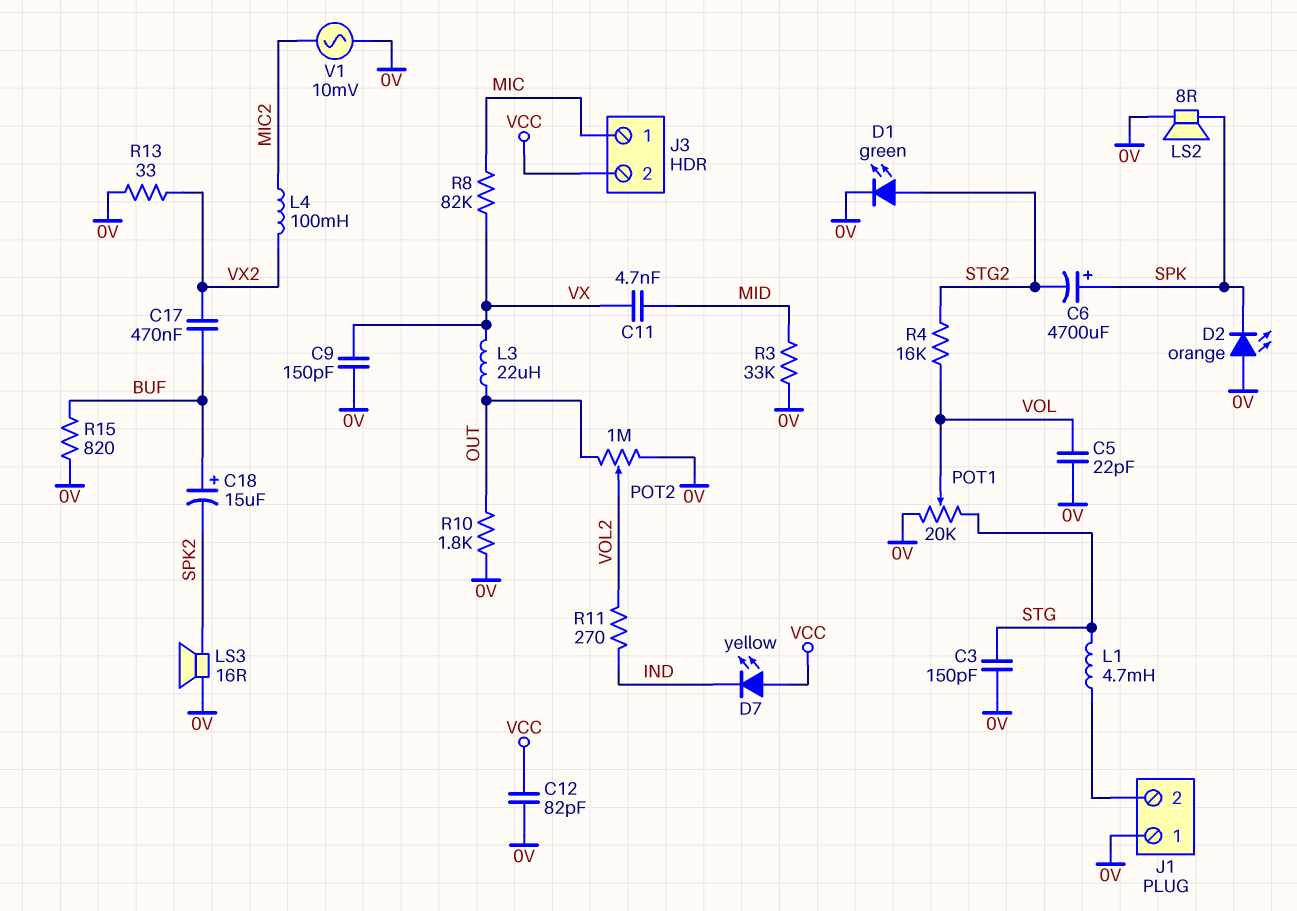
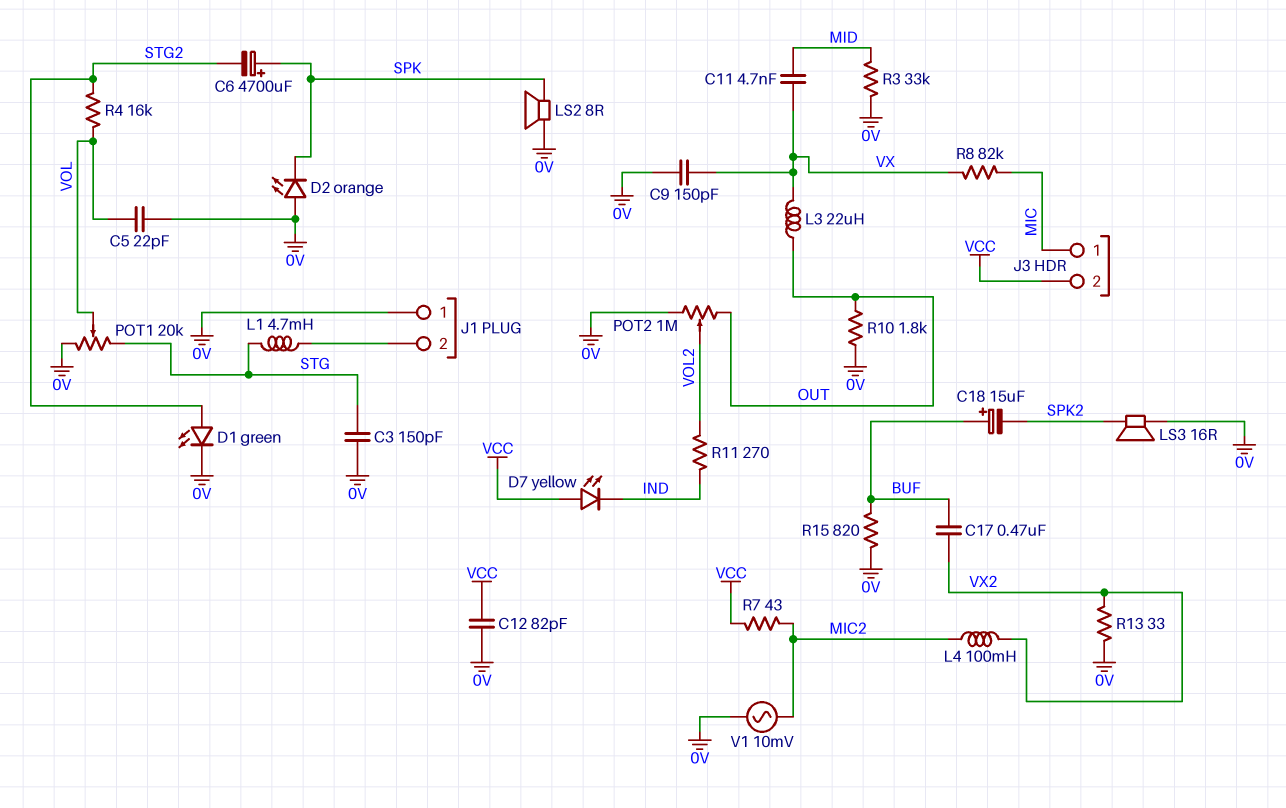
R7: none -> 43 (MIC2, VCC)

